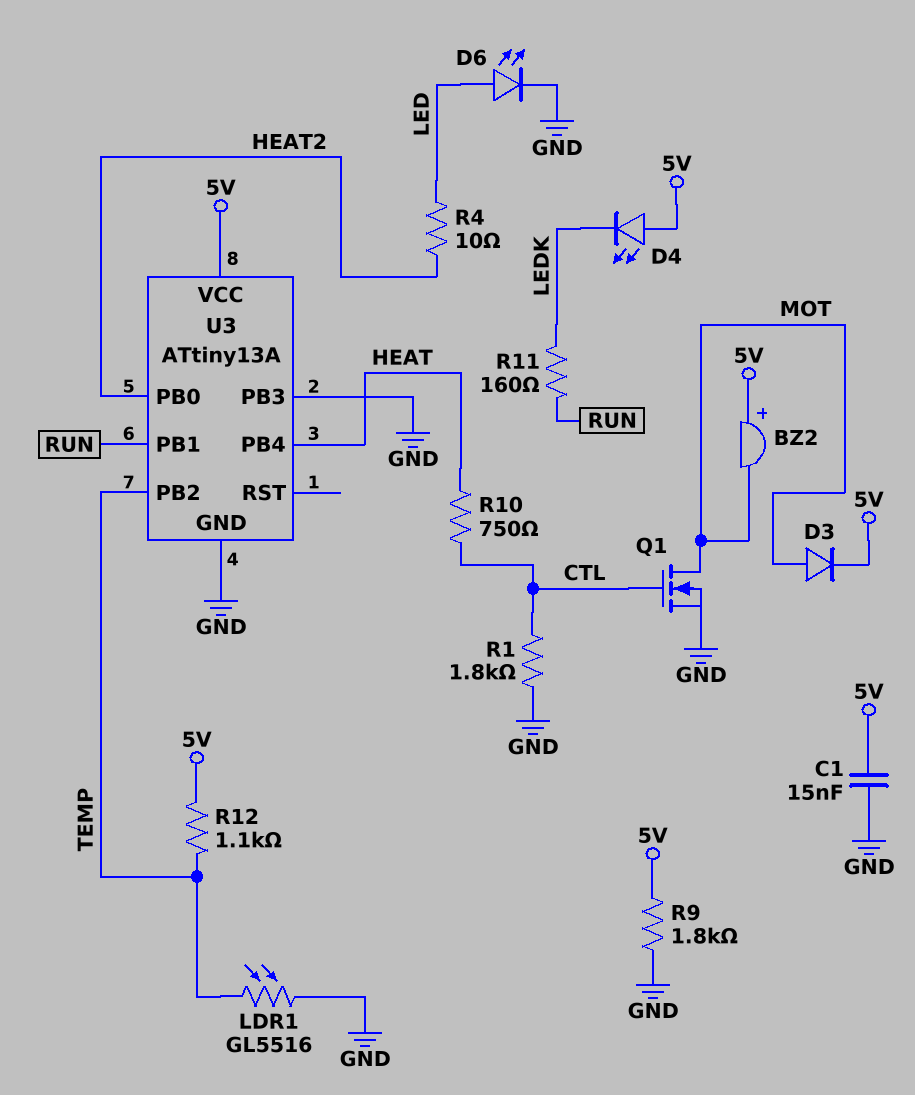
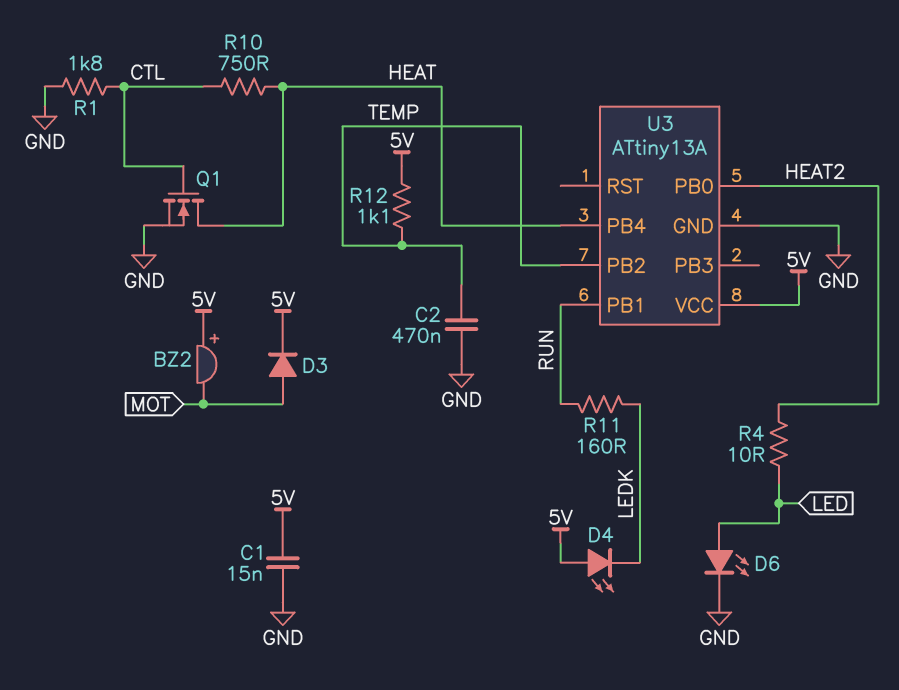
C2: none -> 470nF (GND, TEMP)
LDR1: GL5516 (GND, TEMP) -> none
Q1: NMOS (G CTL, D MOT, S GND) -> NMOS (G CTL, D HEAT, S GND)
R9: 1.8k (5V, GND) -> none
U3 pin PB3: GND -> none

